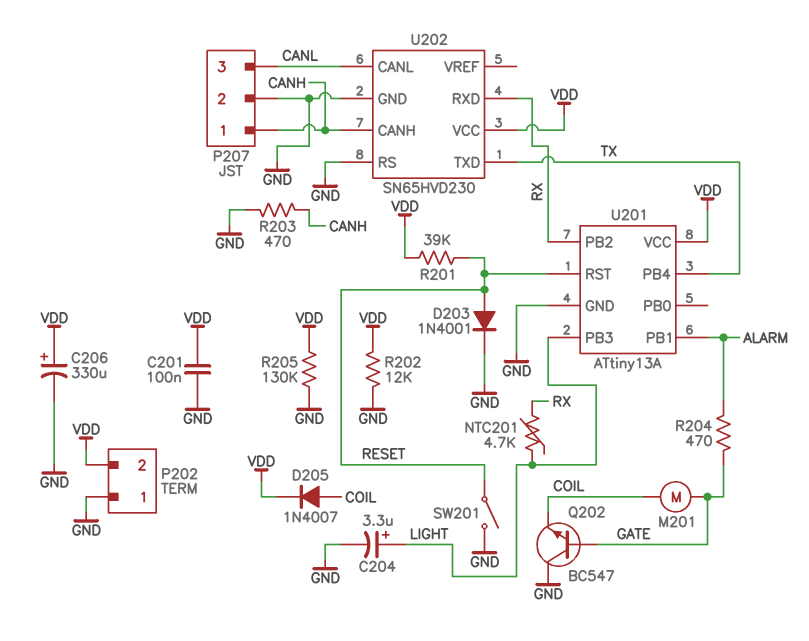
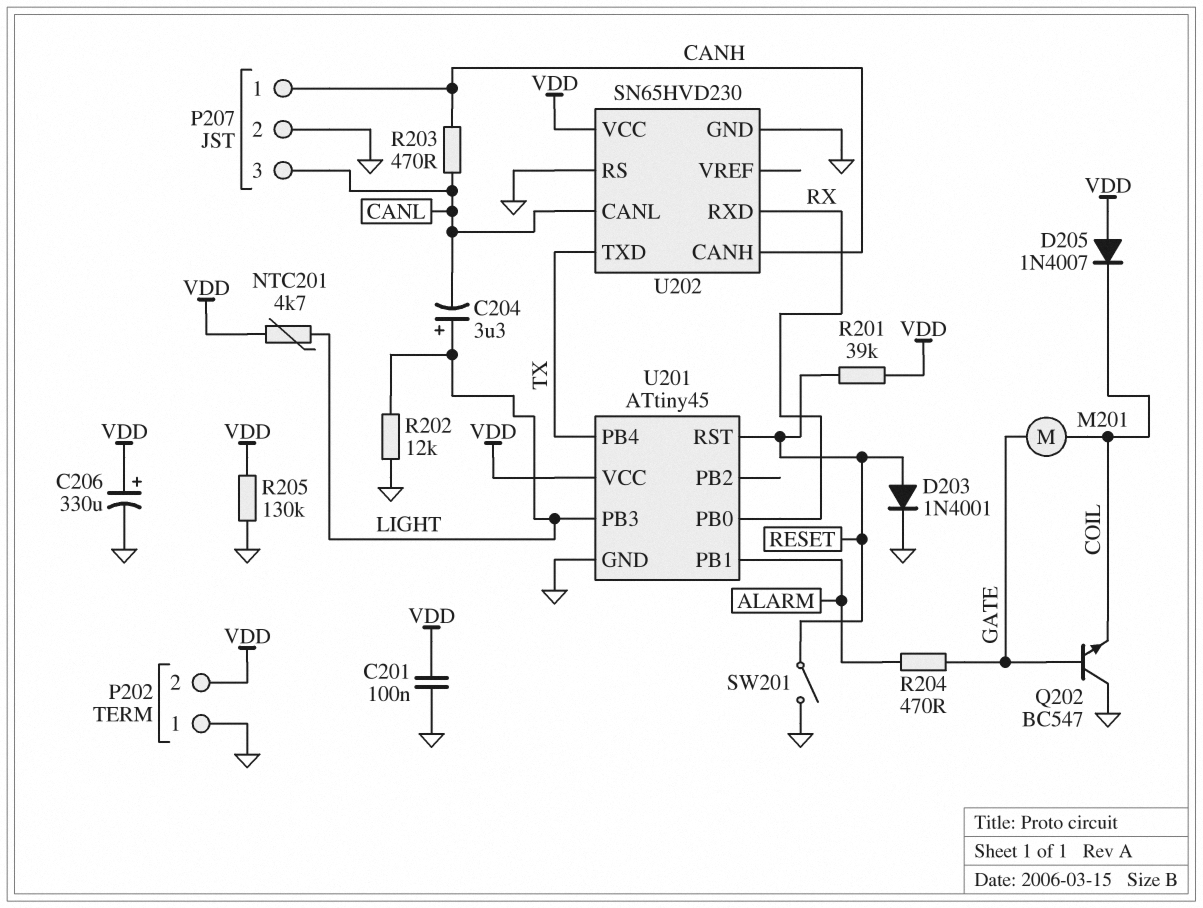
C204: 3.3uF (plus LIGHT, minus GND) -> 3.3uF (plus LIGHT, minus CANL)
D205: diode 1N4007 (A COIL, K VDD) -> diode 1N4007 (A VDD, K COIL)
NTC201: 4.7k (LIGHT, RX) -> 4.7k (LIGHT, VDD)
R202: 12k (GND, VDD) -> 12k (GND, LIGHT)
R203: 470 (CANH, GND) -> 470 (CANH, CANL)
U201: ATtiny13A -> ATtiny45
U201 pin PB0: none -> RX
U201 pin PB2: RX -> none

